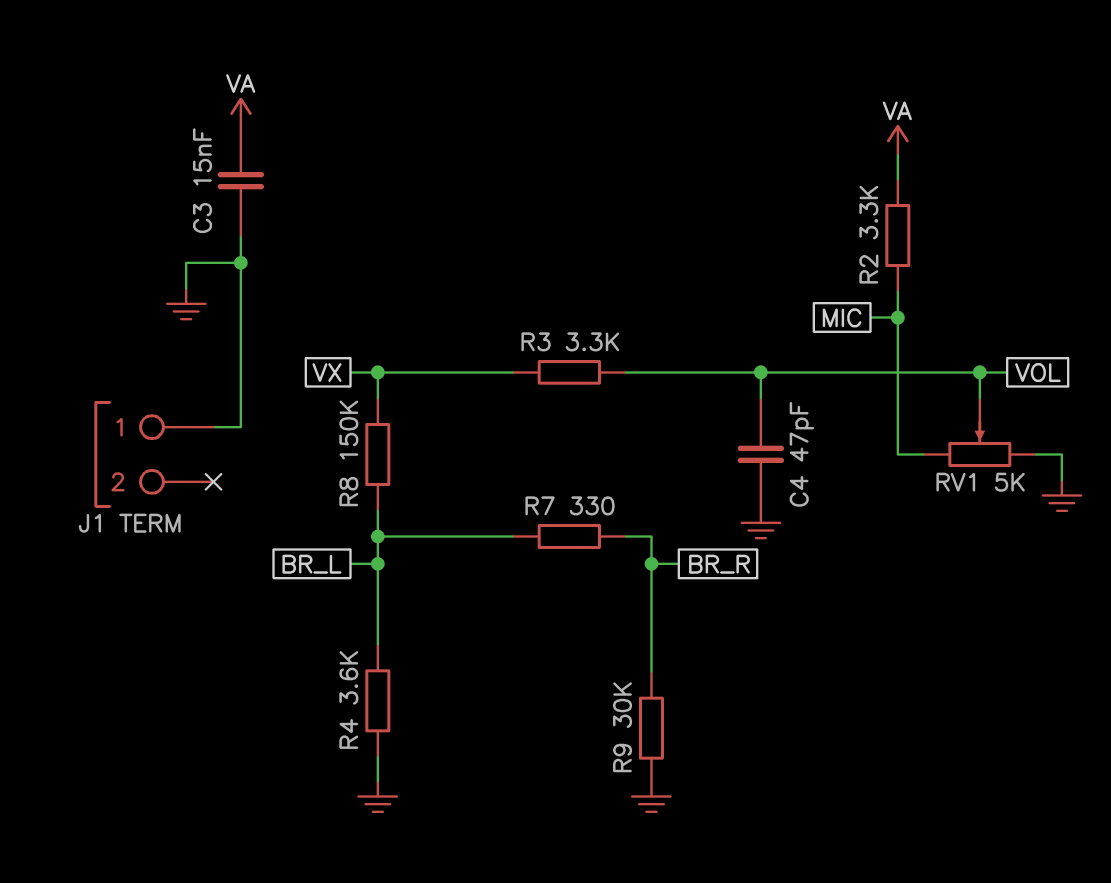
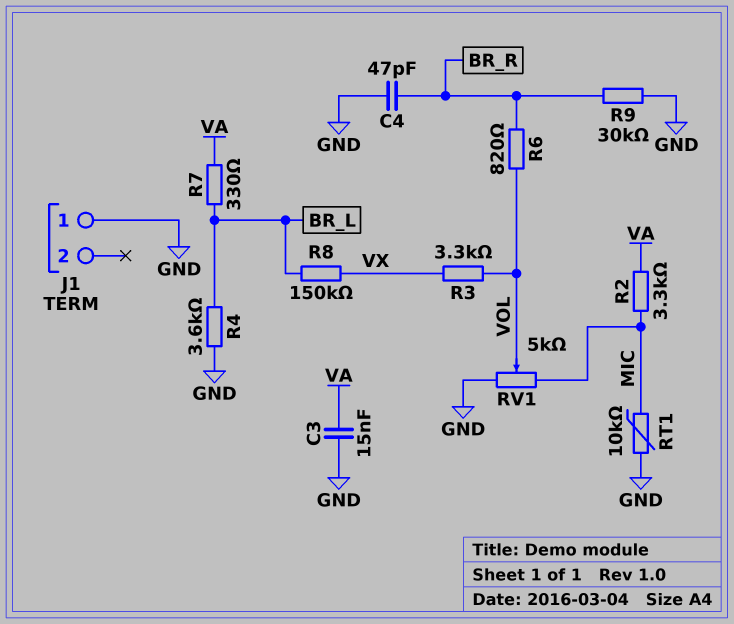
C4: 47pF (GND, VOL) -> 47pF (BR_R, GND)
R6: none -> 820 (BR_R, VOL)
R7: 330 (BR_L, BR_R) -> 330 (BR_L, VA)
RT1: none -> 10k (GND, MIC)

